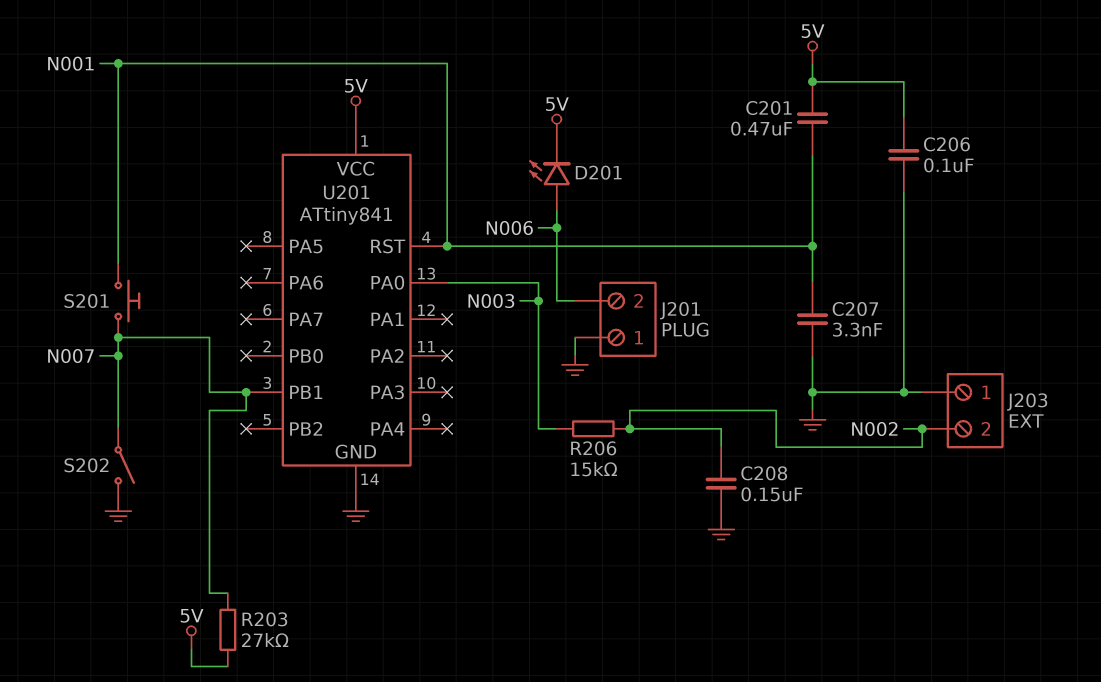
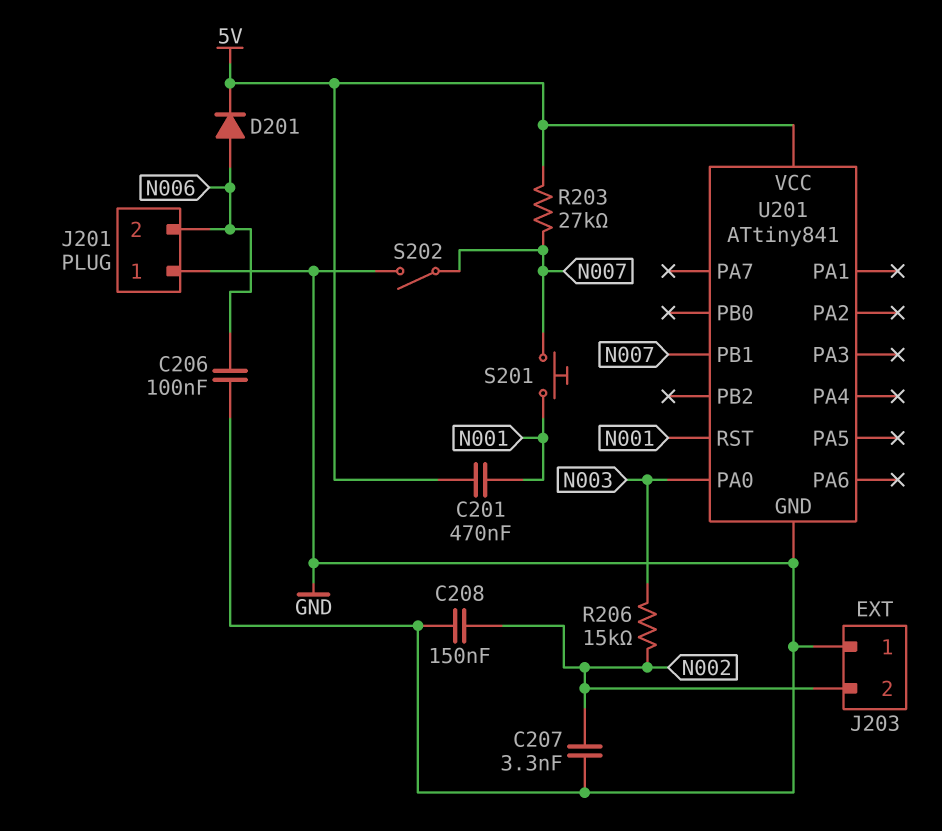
C206: 100nF (5V, GND) -> 100nF (GND, N006)
C207: 3.3nF (GND, N001) -> 3.3nF (GND, N002)
D201: LED (A N006, K 5V) -> diode (A N006, K 5V)

